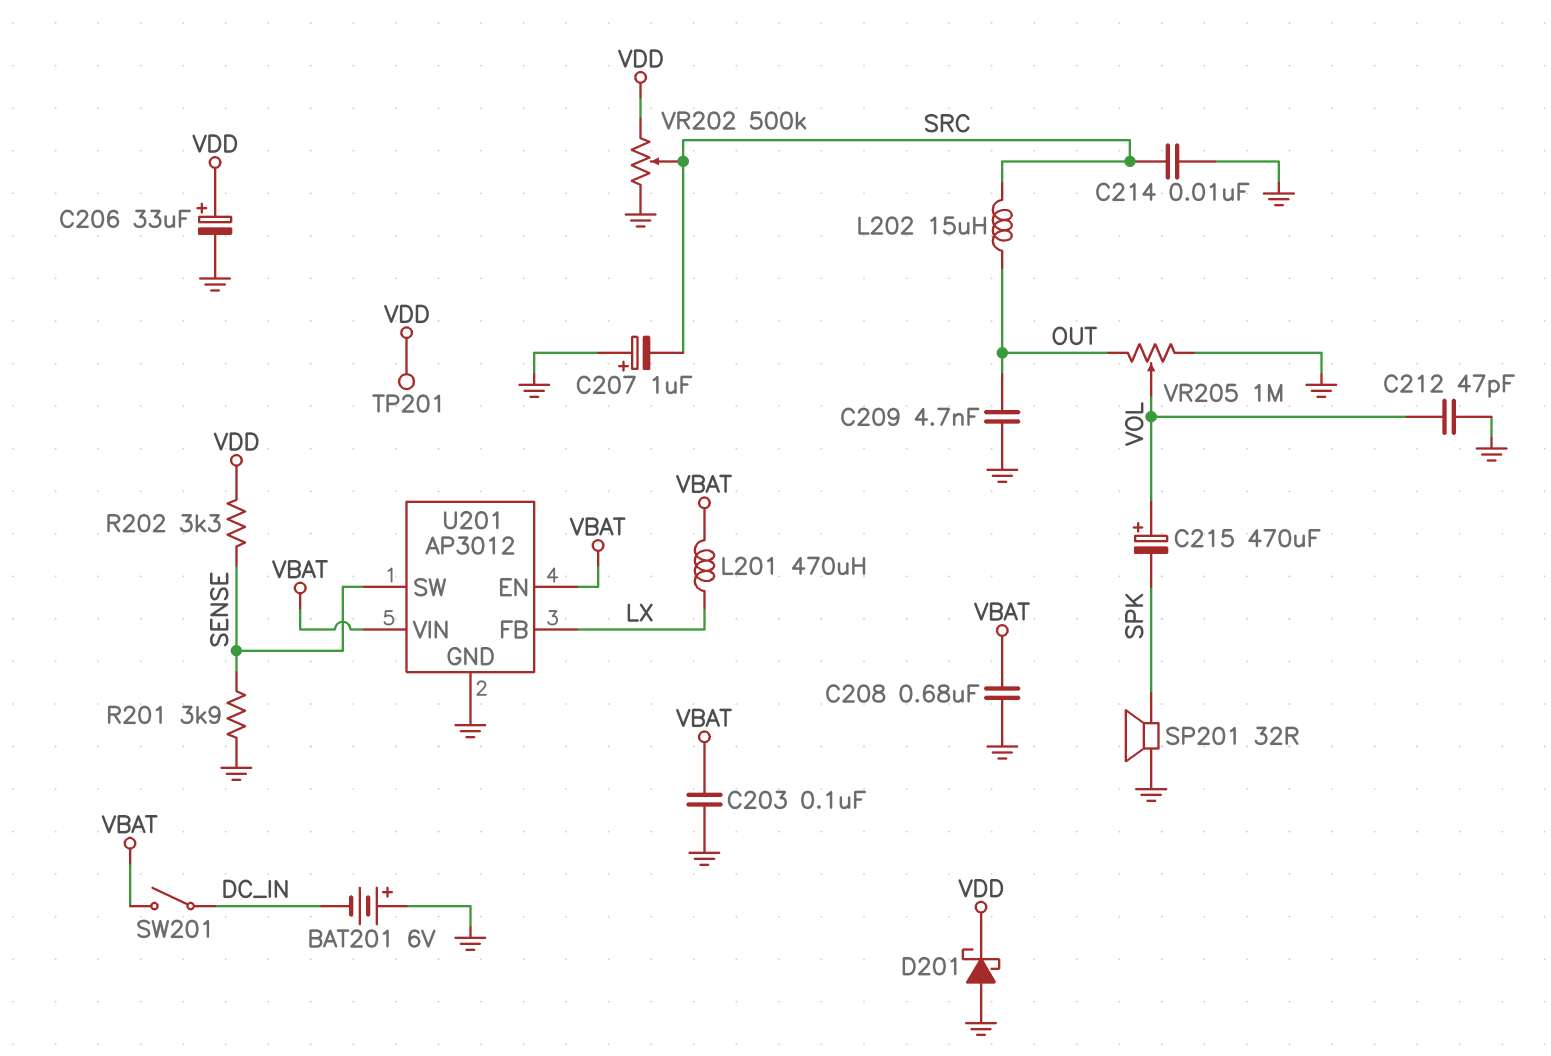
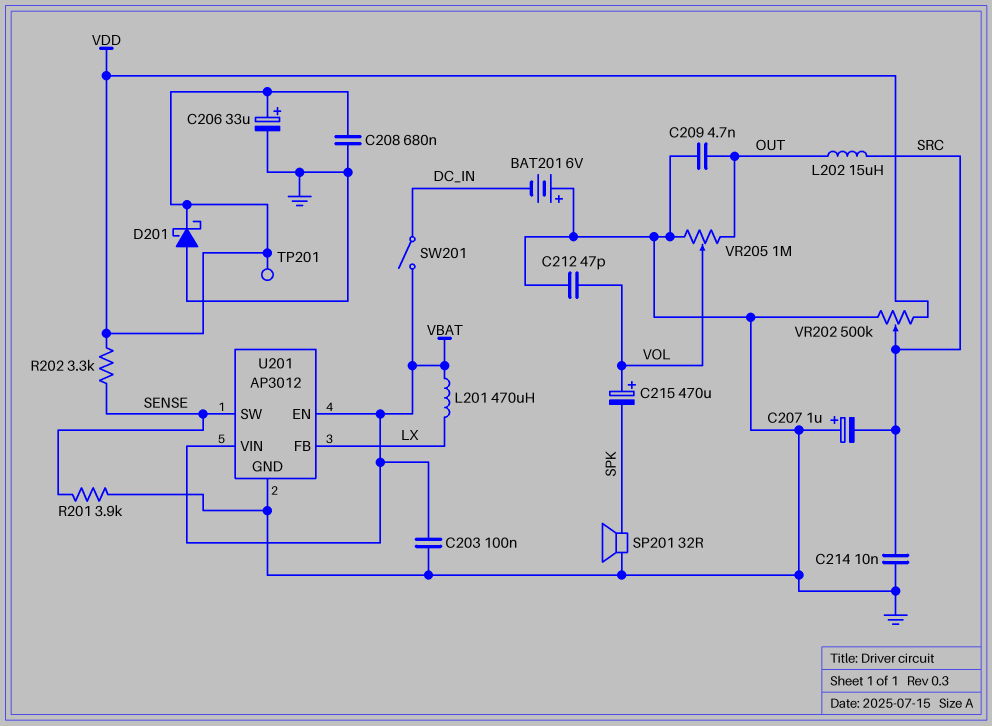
C208: 680nF (GND, VBAT) -> 680nF (GND, VDD)

